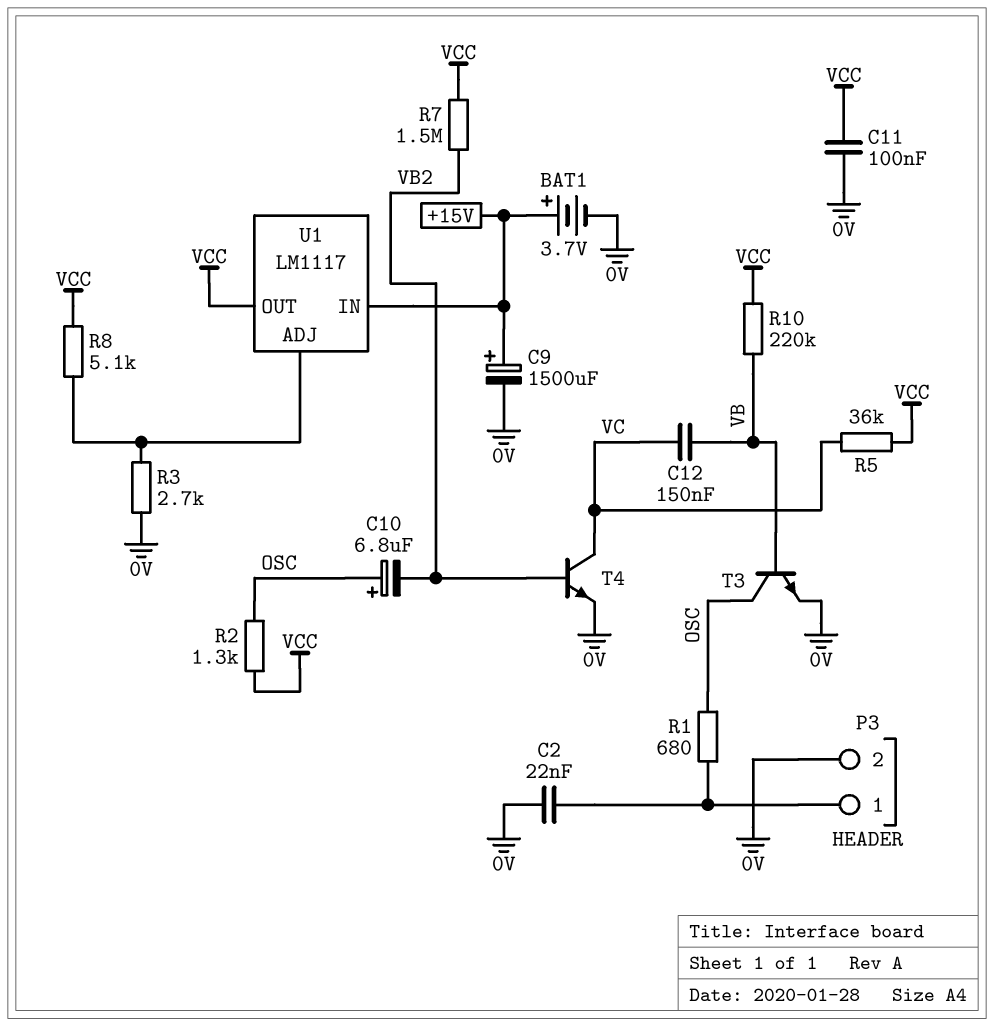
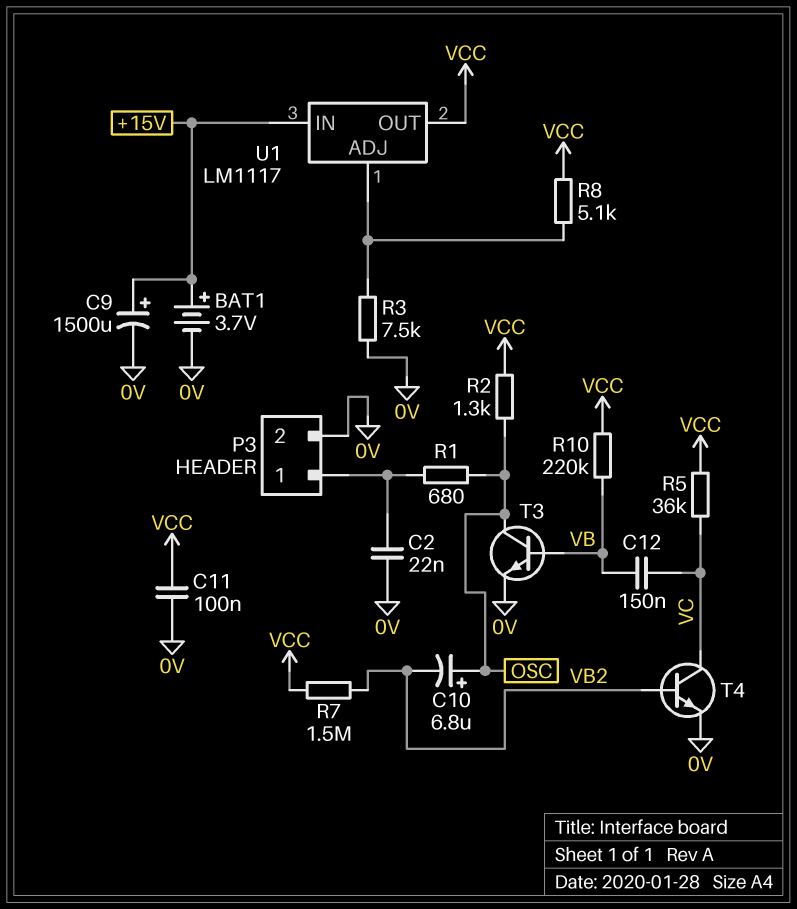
R3: 2.7k (0V, U1/ADJ) -> 7.5k (0V, U1/ADJ)

